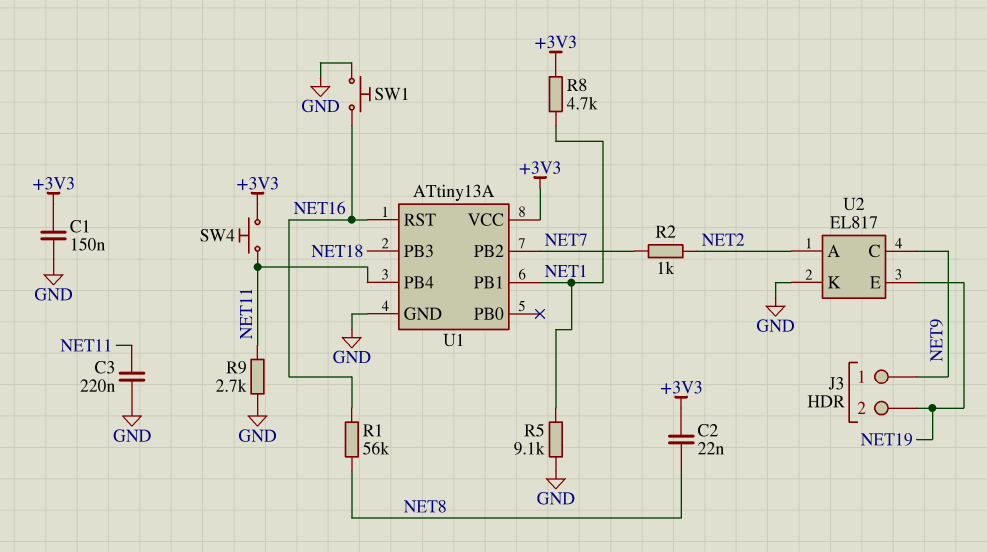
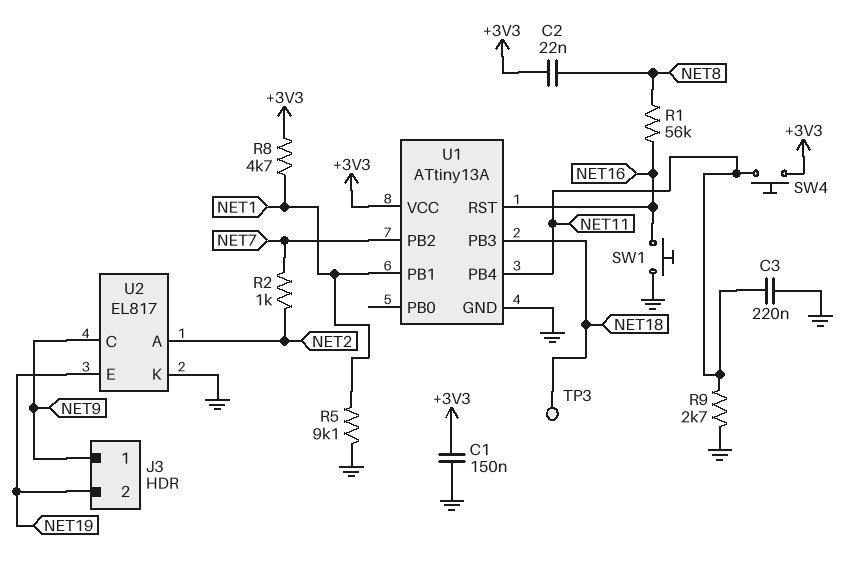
TP3: none -> test point (NET18)

